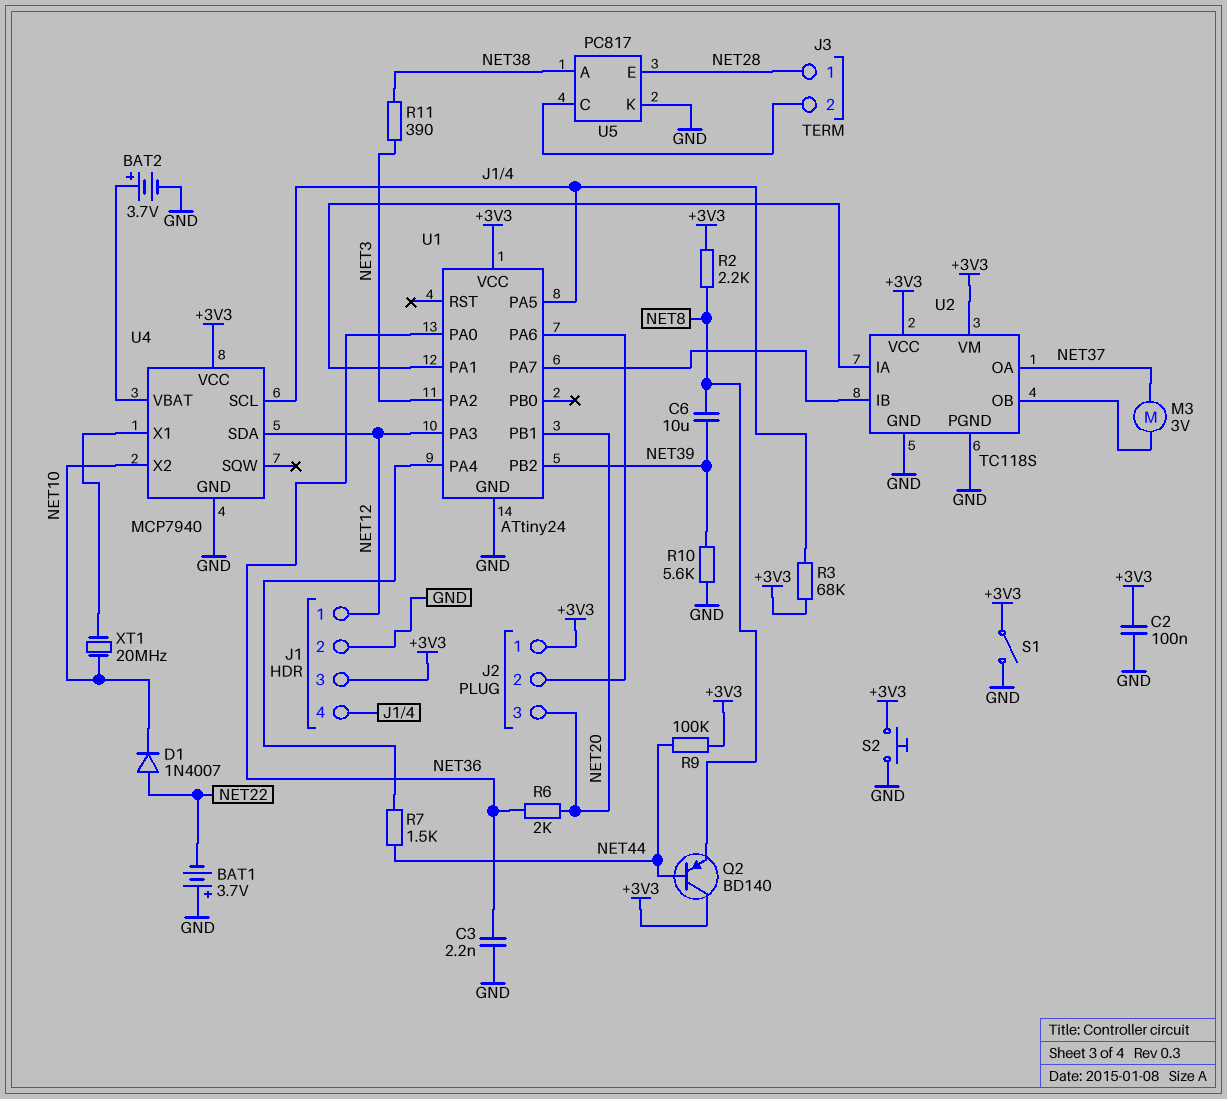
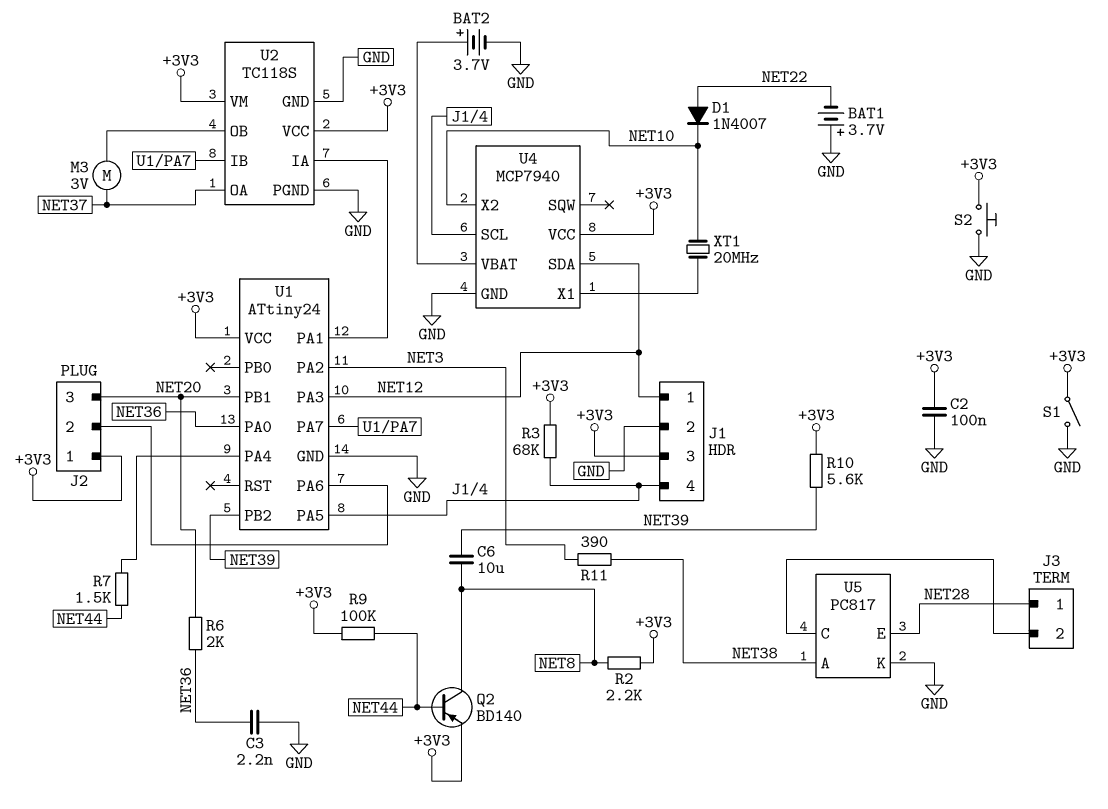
Q2: PNP BD140 (B NET44, C +3V3, E NET8) -> PNP BD140 (B NET44, C NET8, E +3V3)
R10: 5.6k (GND, NET39) -> 5.6k (+3V3, NET39)

